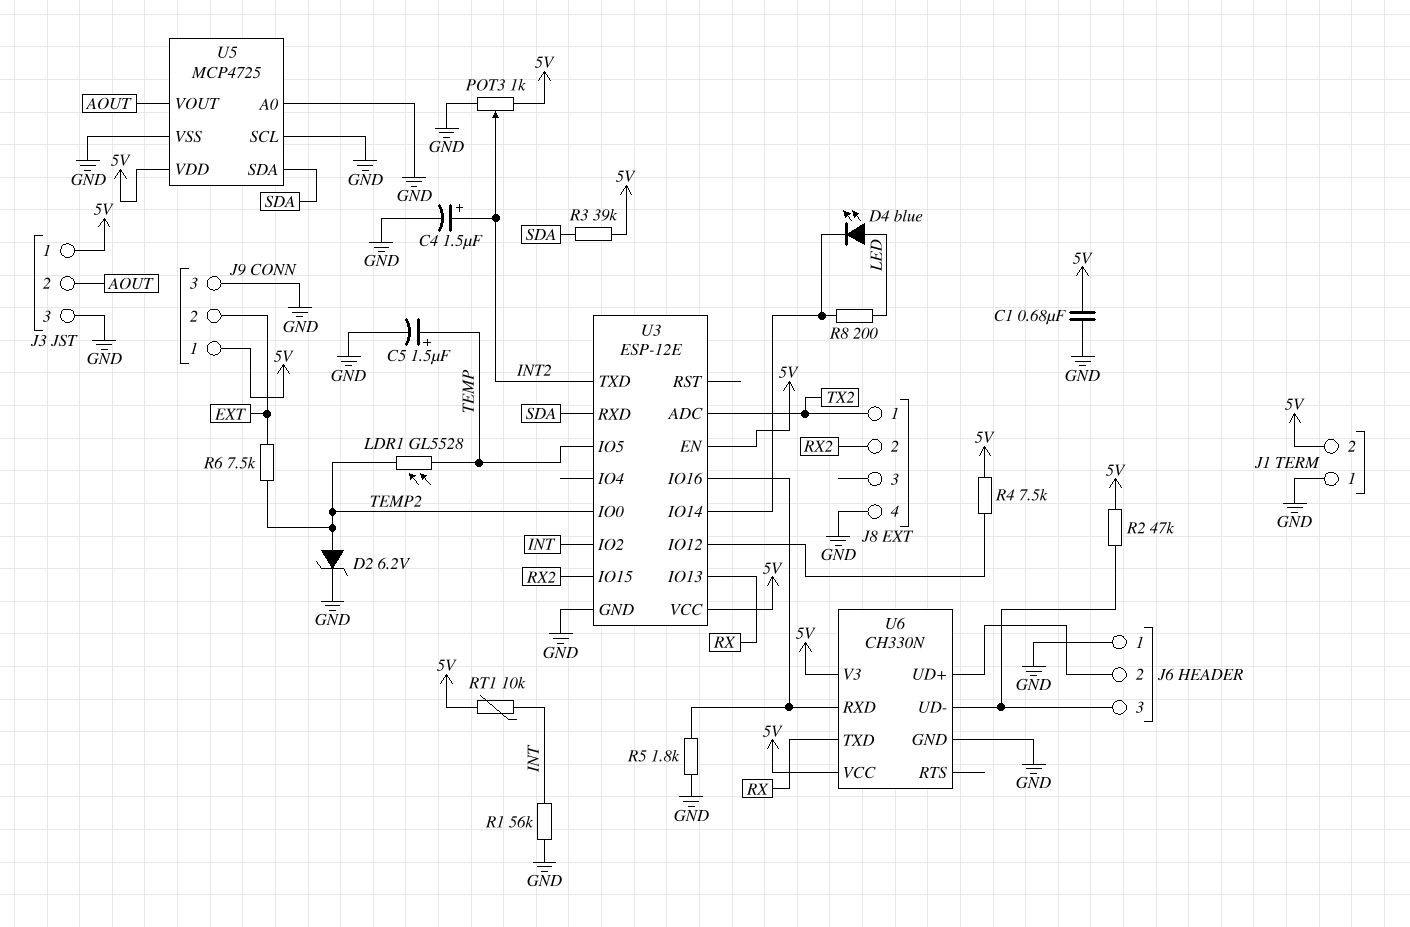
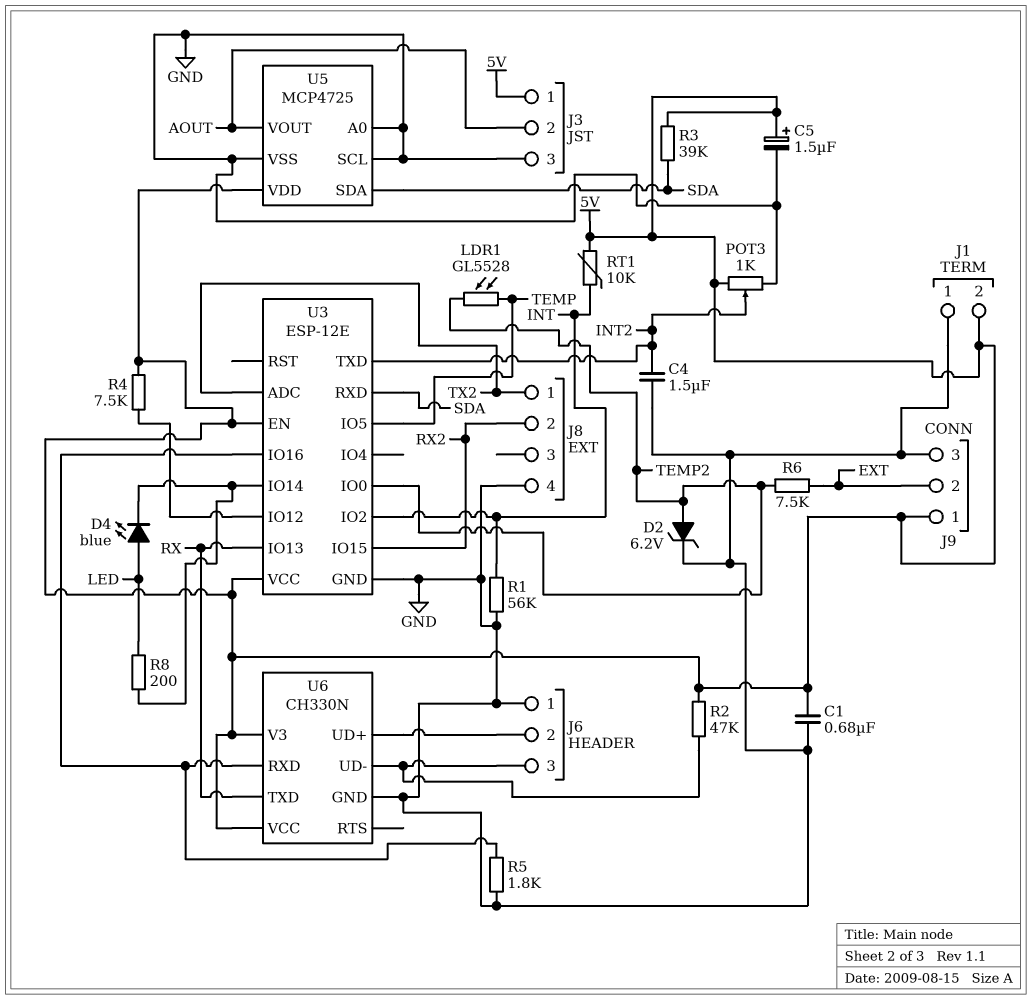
C4: 1.5uF (plus INT2, minus GND) -> 1.5uF (GND, INT2)
C5: 1.5uF (plus TEMP, minus GND) -> 1.5uF (plus 5V, minus GND)

